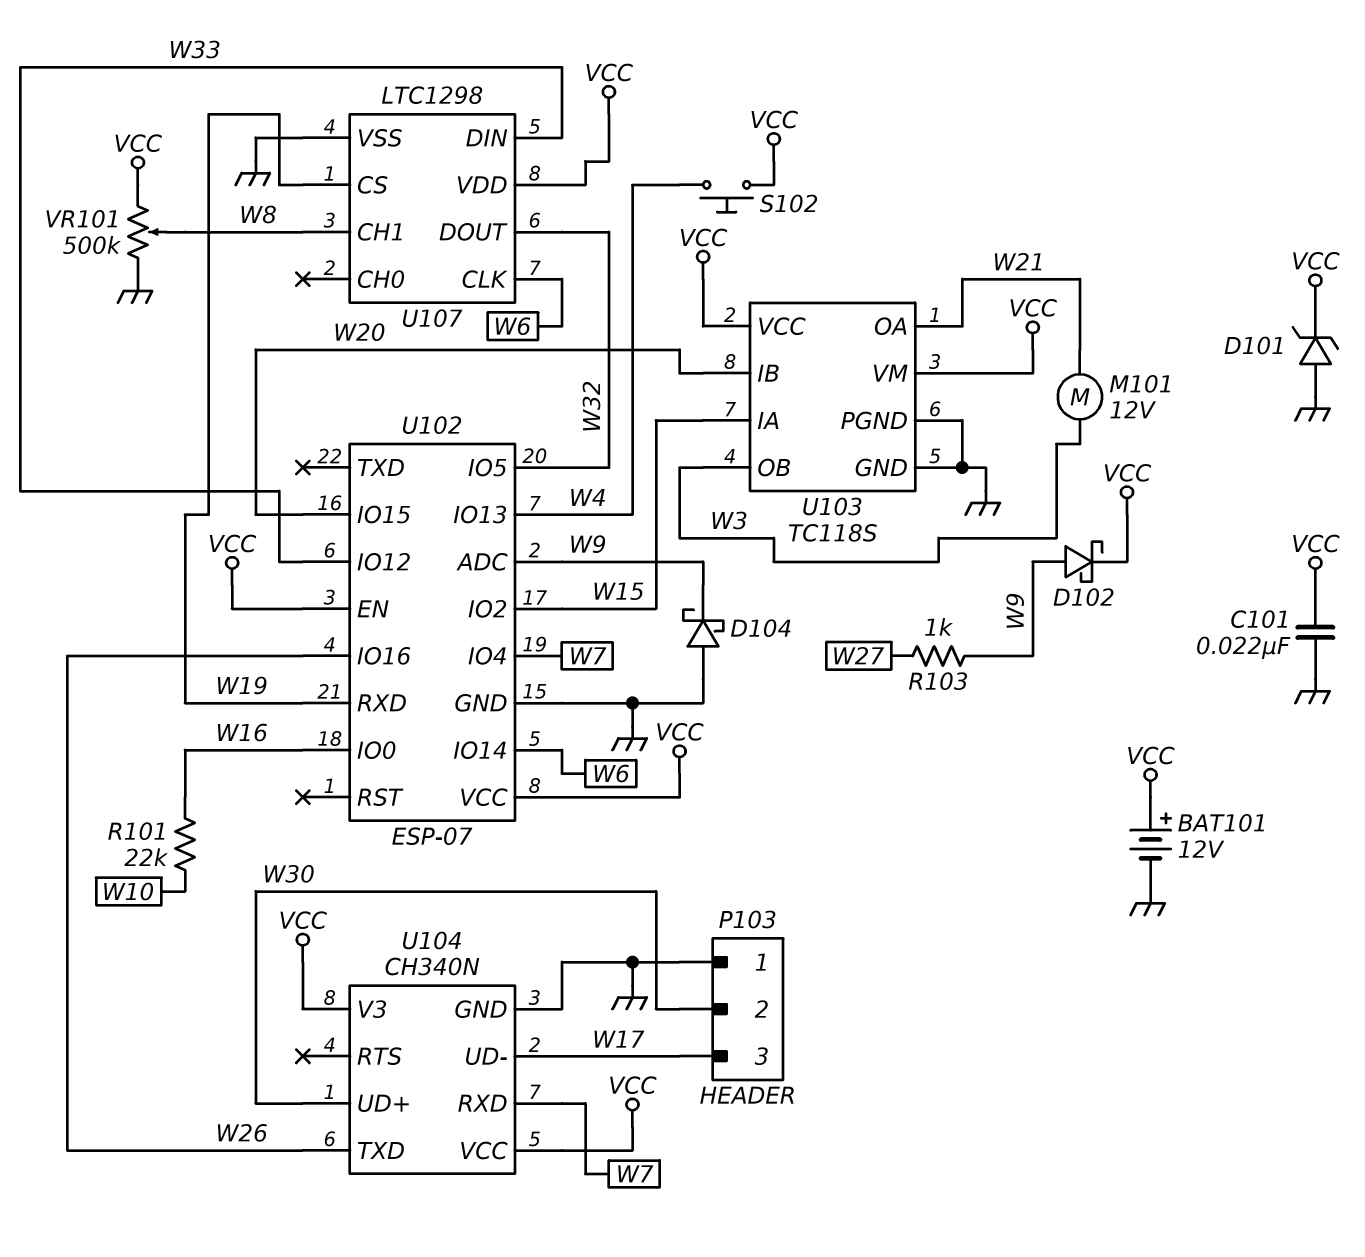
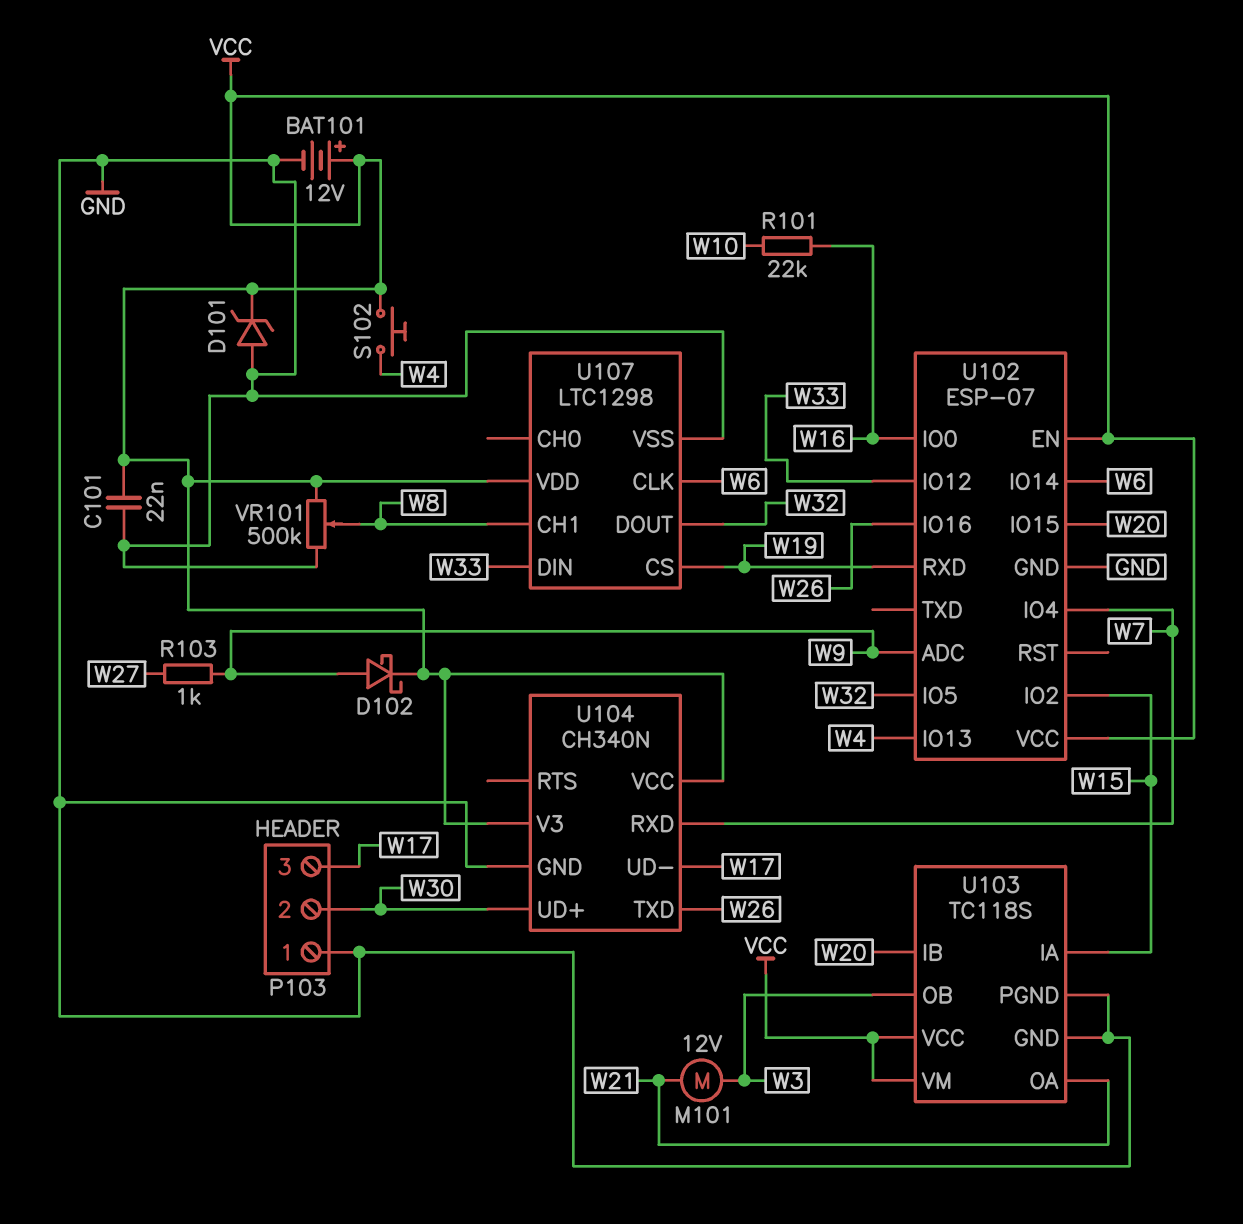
D104: schottky (A GND, K W9) -> none

